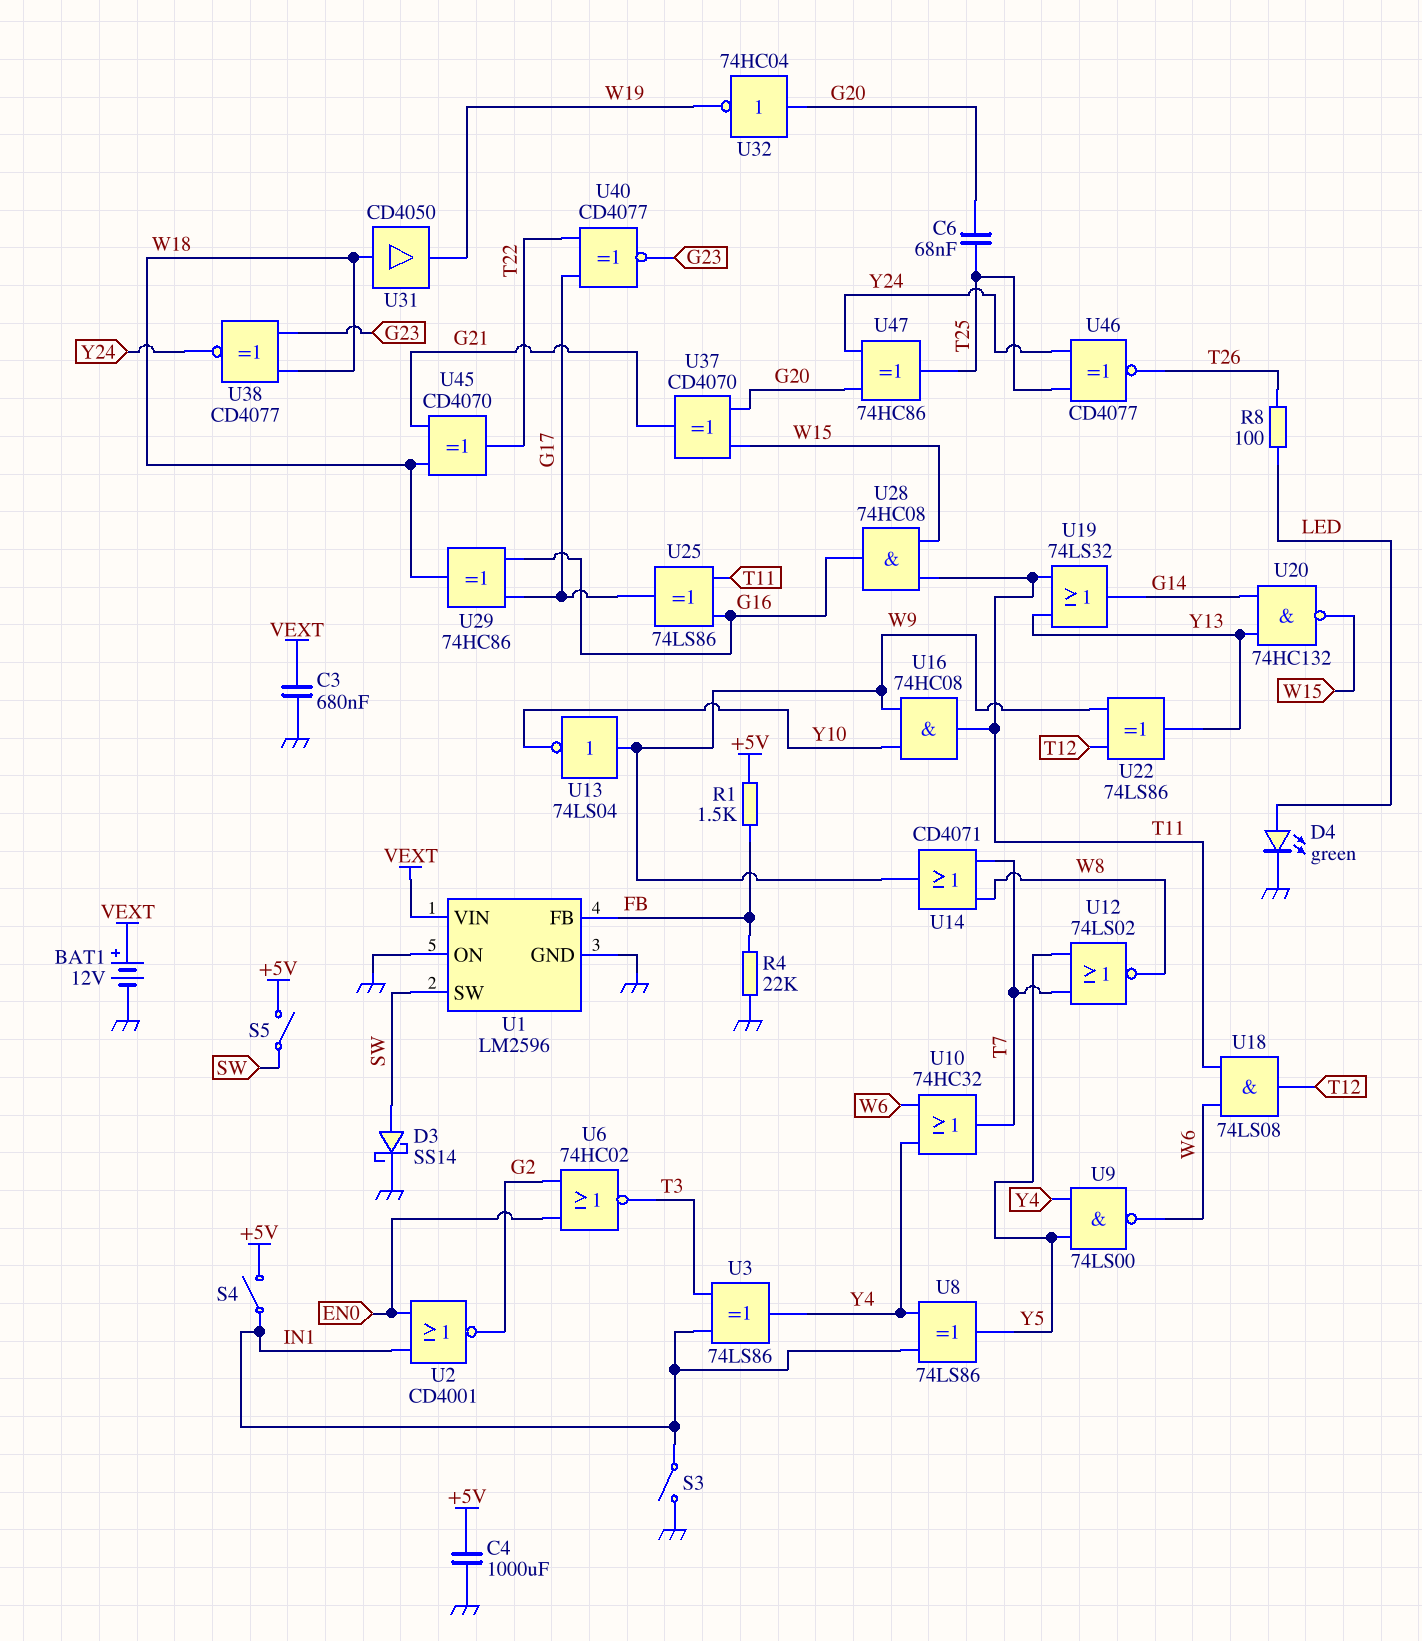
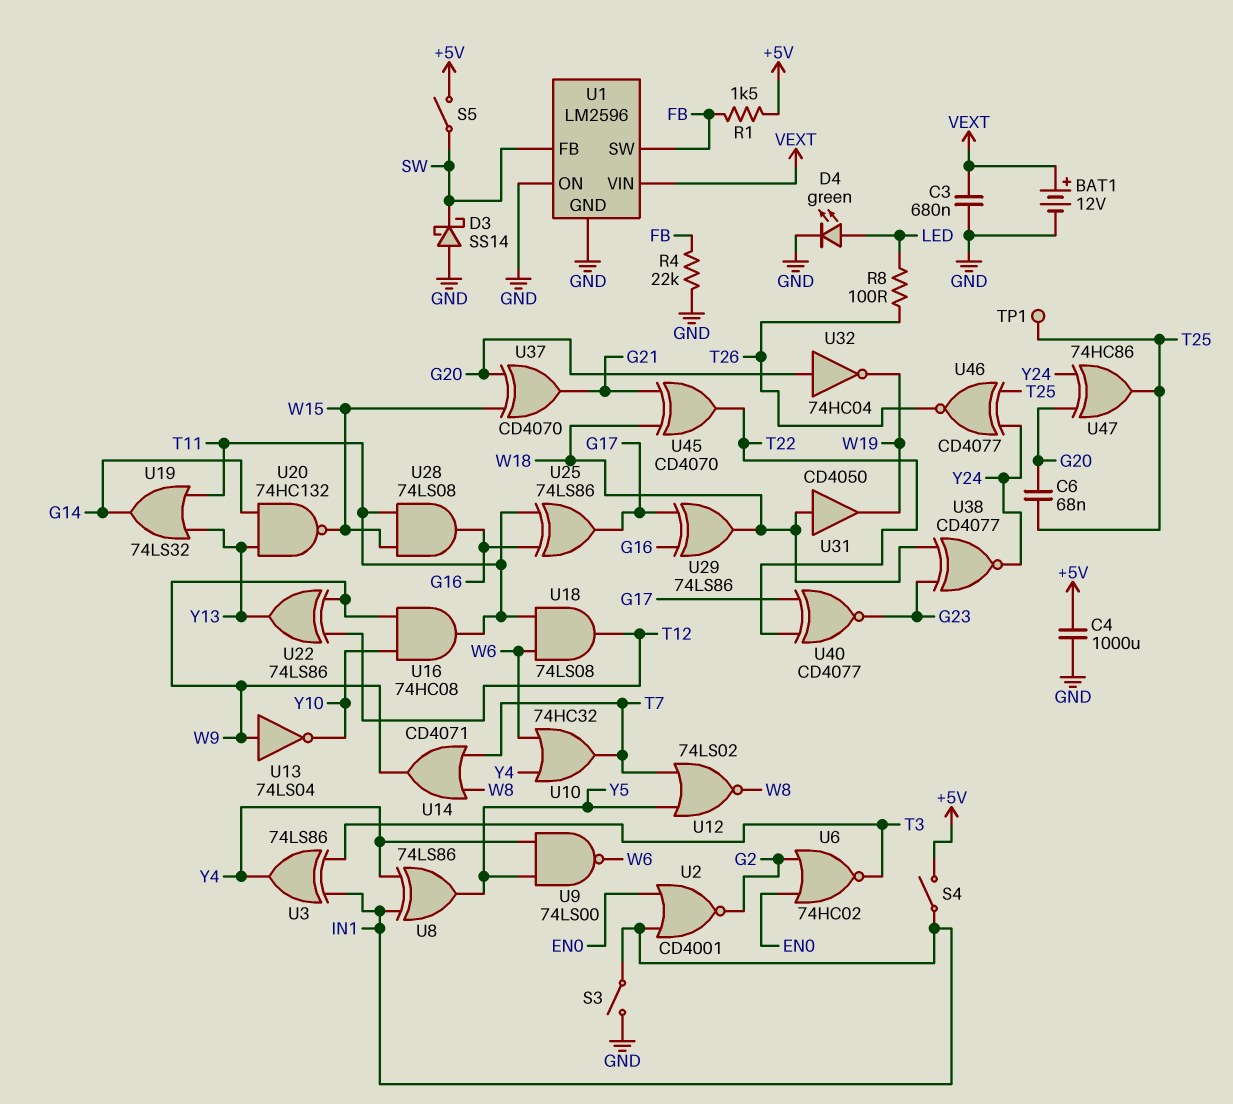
D3: schottky SS14 (A SW, K GND) -> schottky SS14 (A GND, K SW)
TP1: none -> test point (T25)
U1 pin FB: FB -> SW
U1 pin SW: SW -> FB
U28: AND 74HC08 (in T11, in W15, out G16) -> AND 74LS08 (in T11, in W15, out G16)
U29: XOR 74HC86 (in G16, in G17, out W18) -> XOR 74LS86 (in G16, in G17, out W18)

